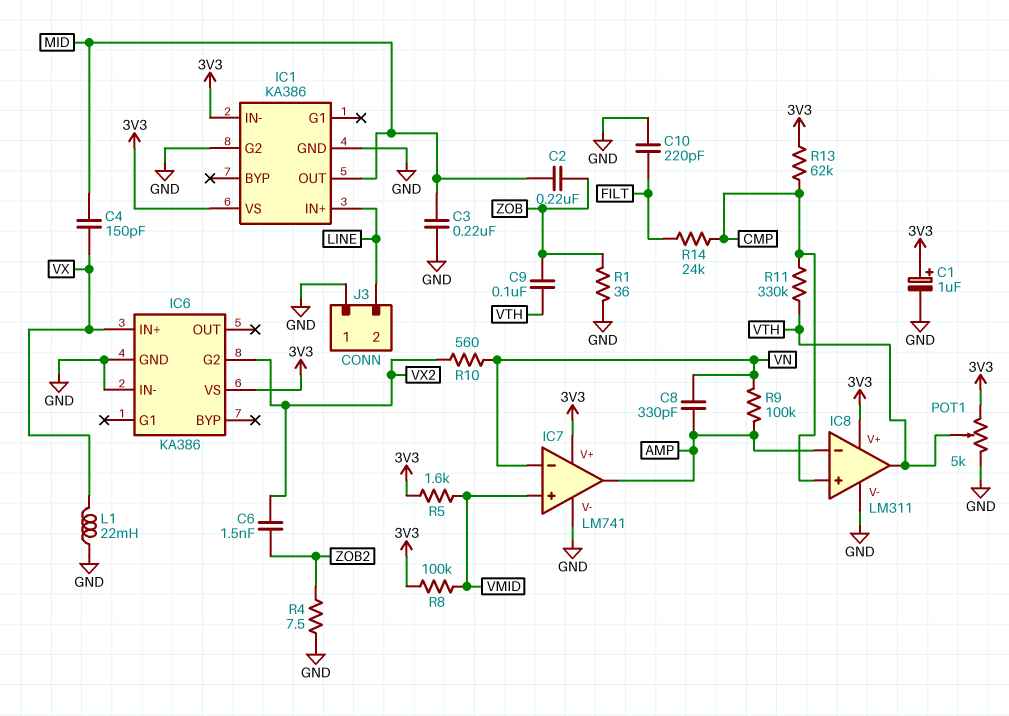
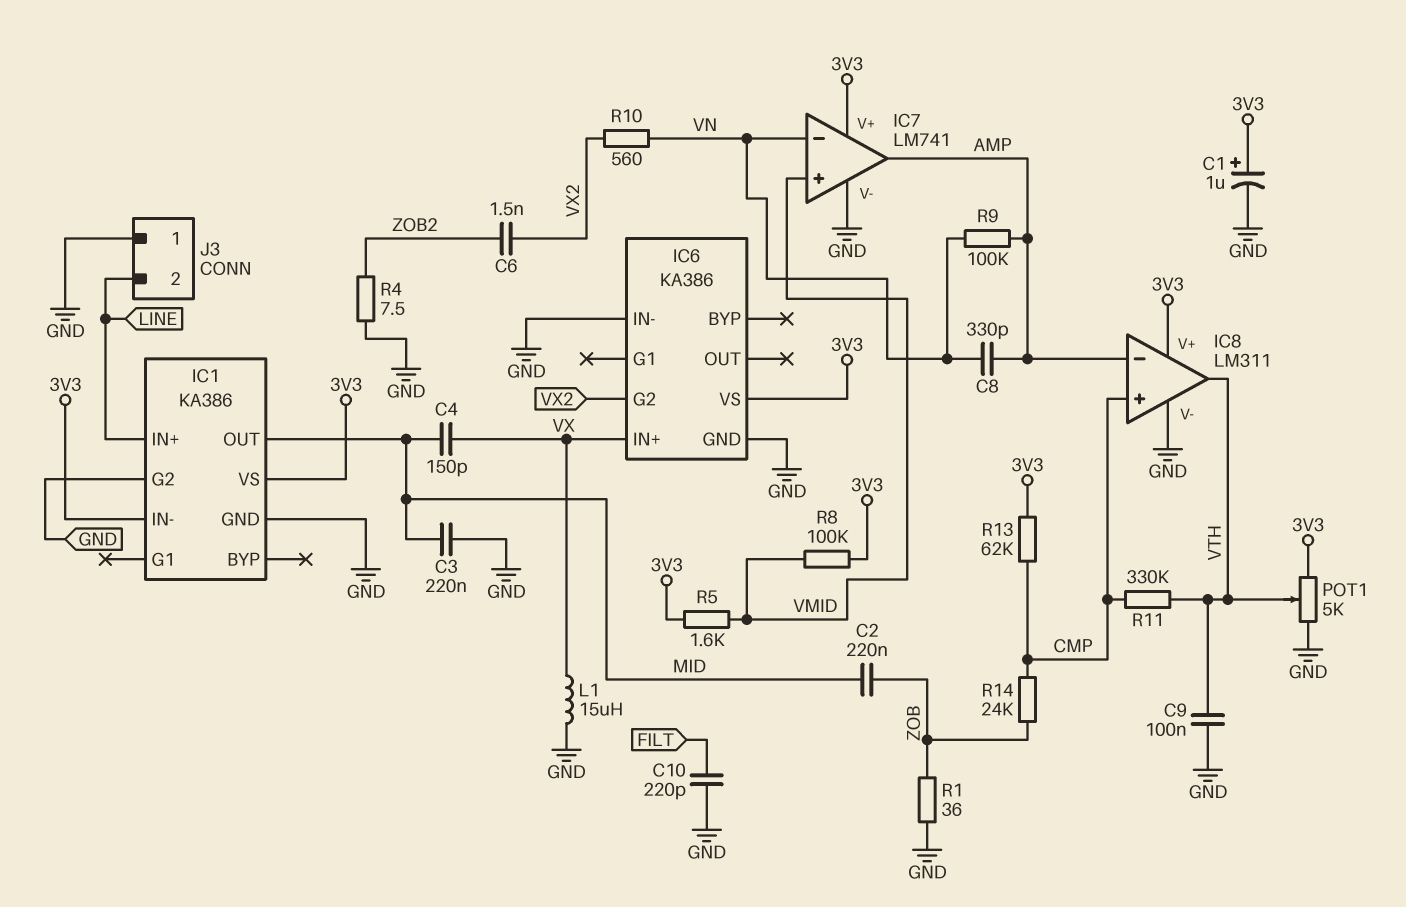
C9: 100nF (VTH, ZOB) -> 100nF (GND, VTH)
L1: 22mH (GND, VX) -> 15uH (GND, VX)
R14: 24k (CMP, FILT) -> 24k (CMP, ZOB)

